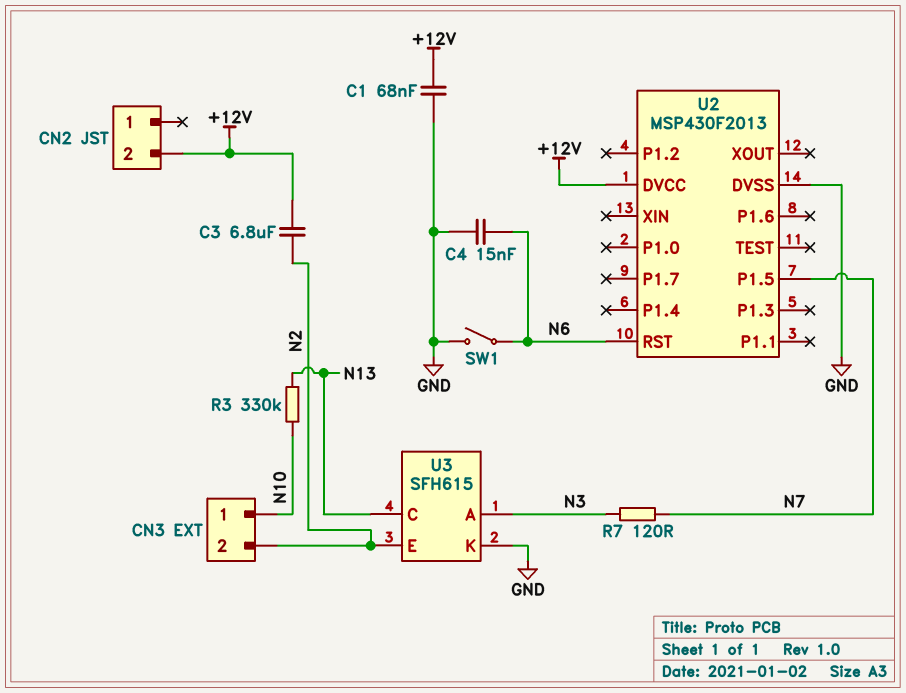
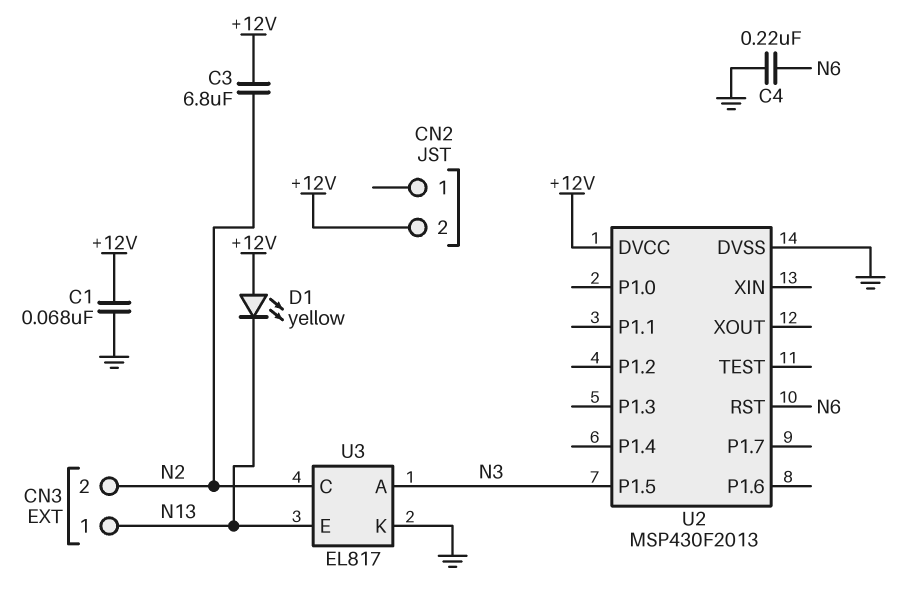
C4: 15nF (GND, N6) -> 220nF (GND, N6)
CN3 pin 1: N10 -> N13
D1: none -> LED yellow (A +12V, K N13)
R3: 330k (N10, N13) -> none
R7: 120 (N3, N7) -> none
SW1: switch (GND, N6) -> none
U2 pin P1.5: N7 -> N3
U3: SFH615 -> EL817
U3 pin C: N13 -> N2
U3 pin E: N2 -> N13

